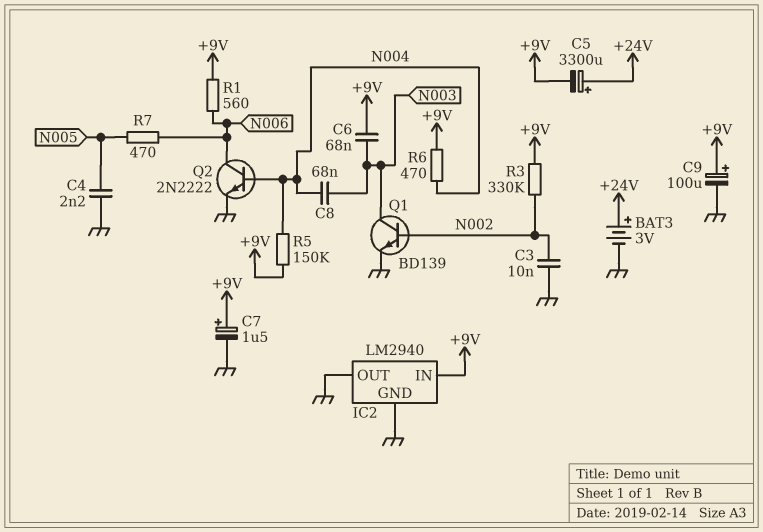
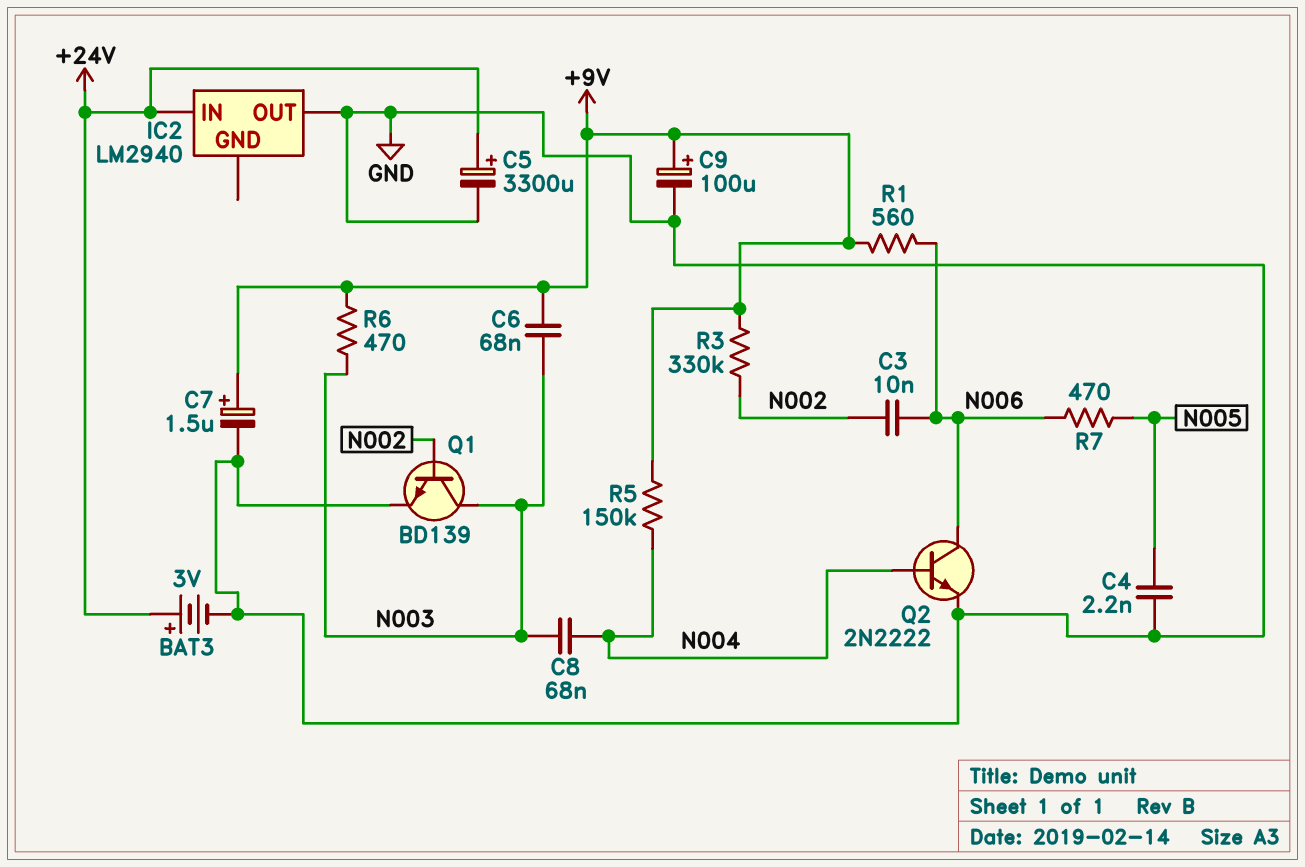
C3: 10nF (GND, N002) -> 10nF (N002, N006)
C5: 3300uF (plus +24V, minus +9V) -> 3300uF (plus +24V, minus GND)
IC2 pin GND: GND -> none
IC2 pin IN: +9V -> +24V
R6: 470 (+9V, N004) -> 470 (+9V, N003)

